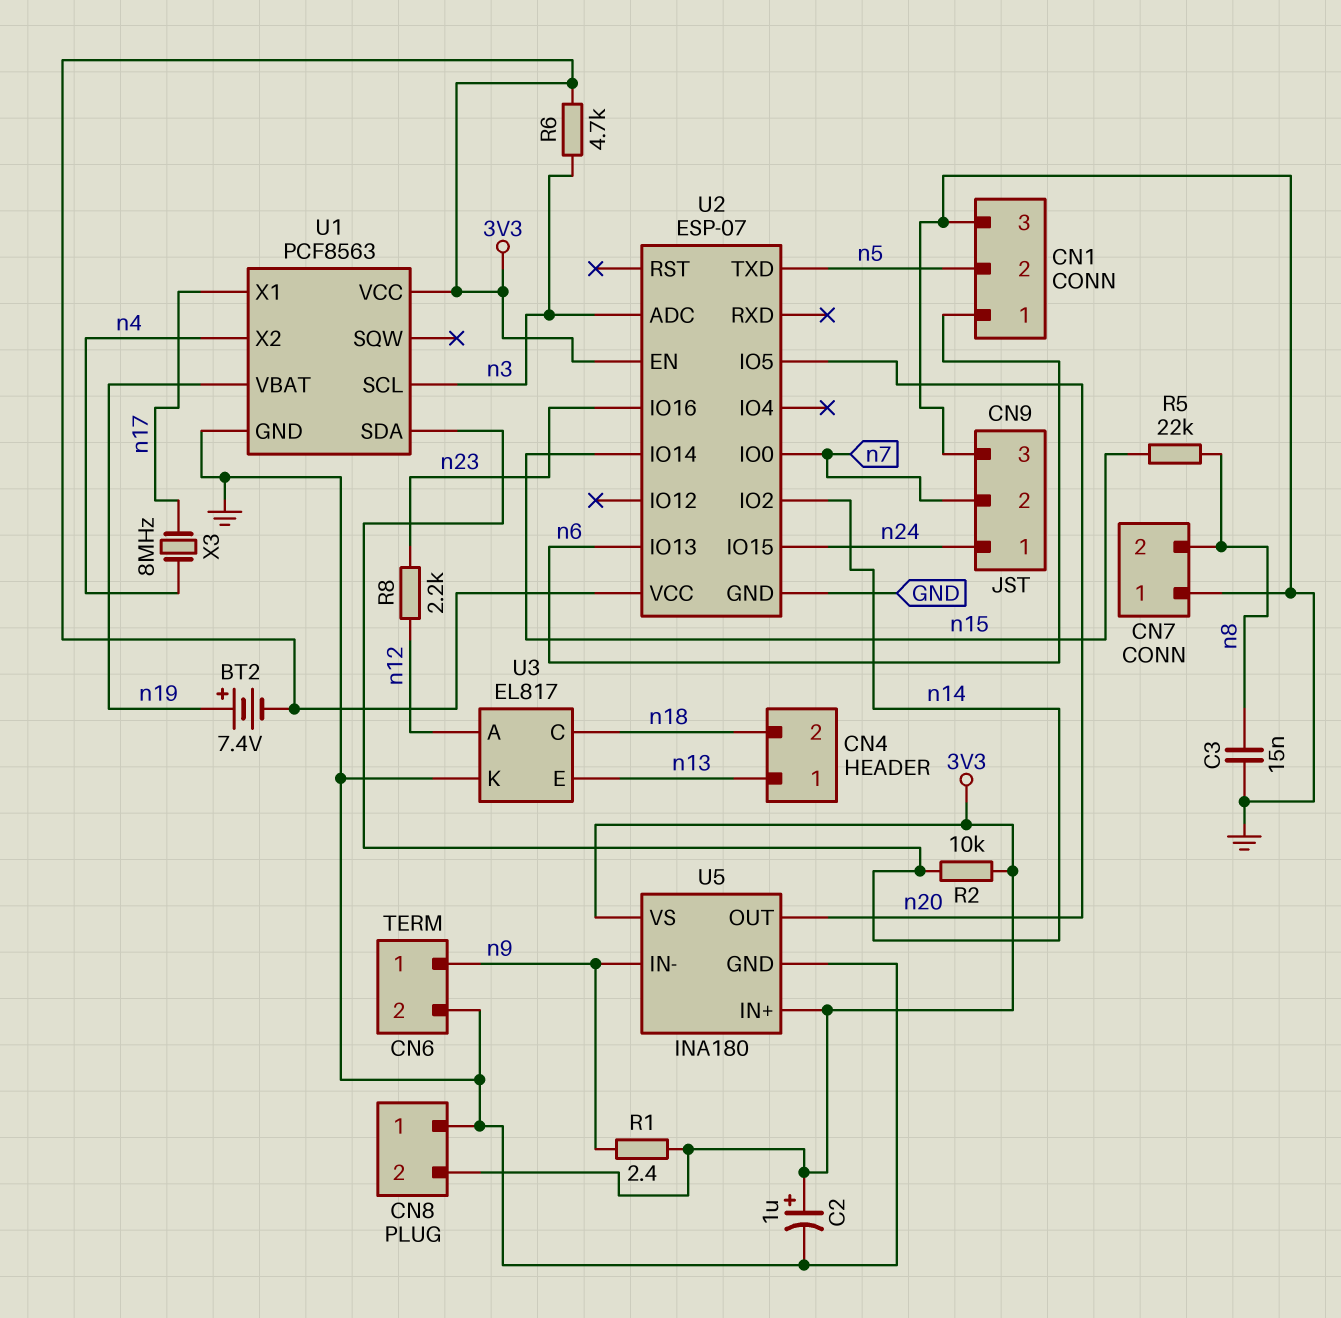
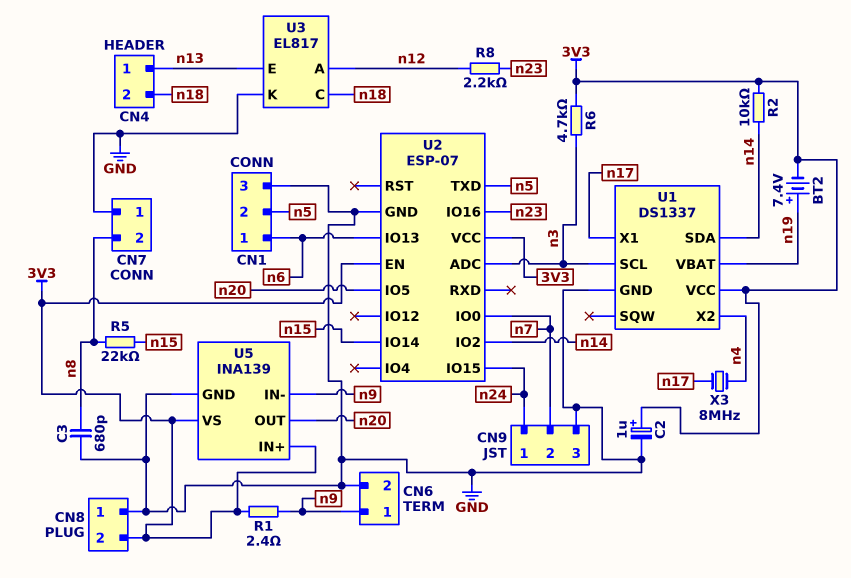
C3: 15nF (GND, n8) -> 680pF (GND, n8)
U1: PCF8563 -> DS1337
U5: INA180 -> INA139

